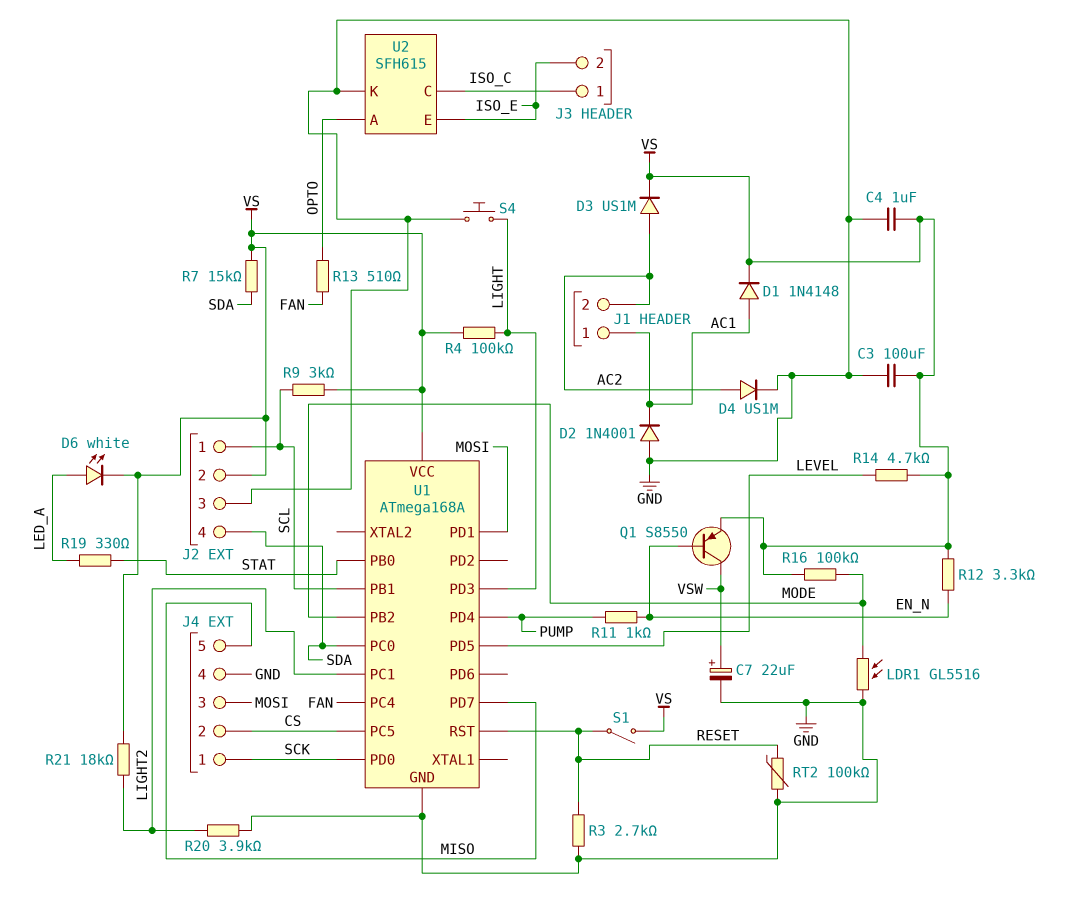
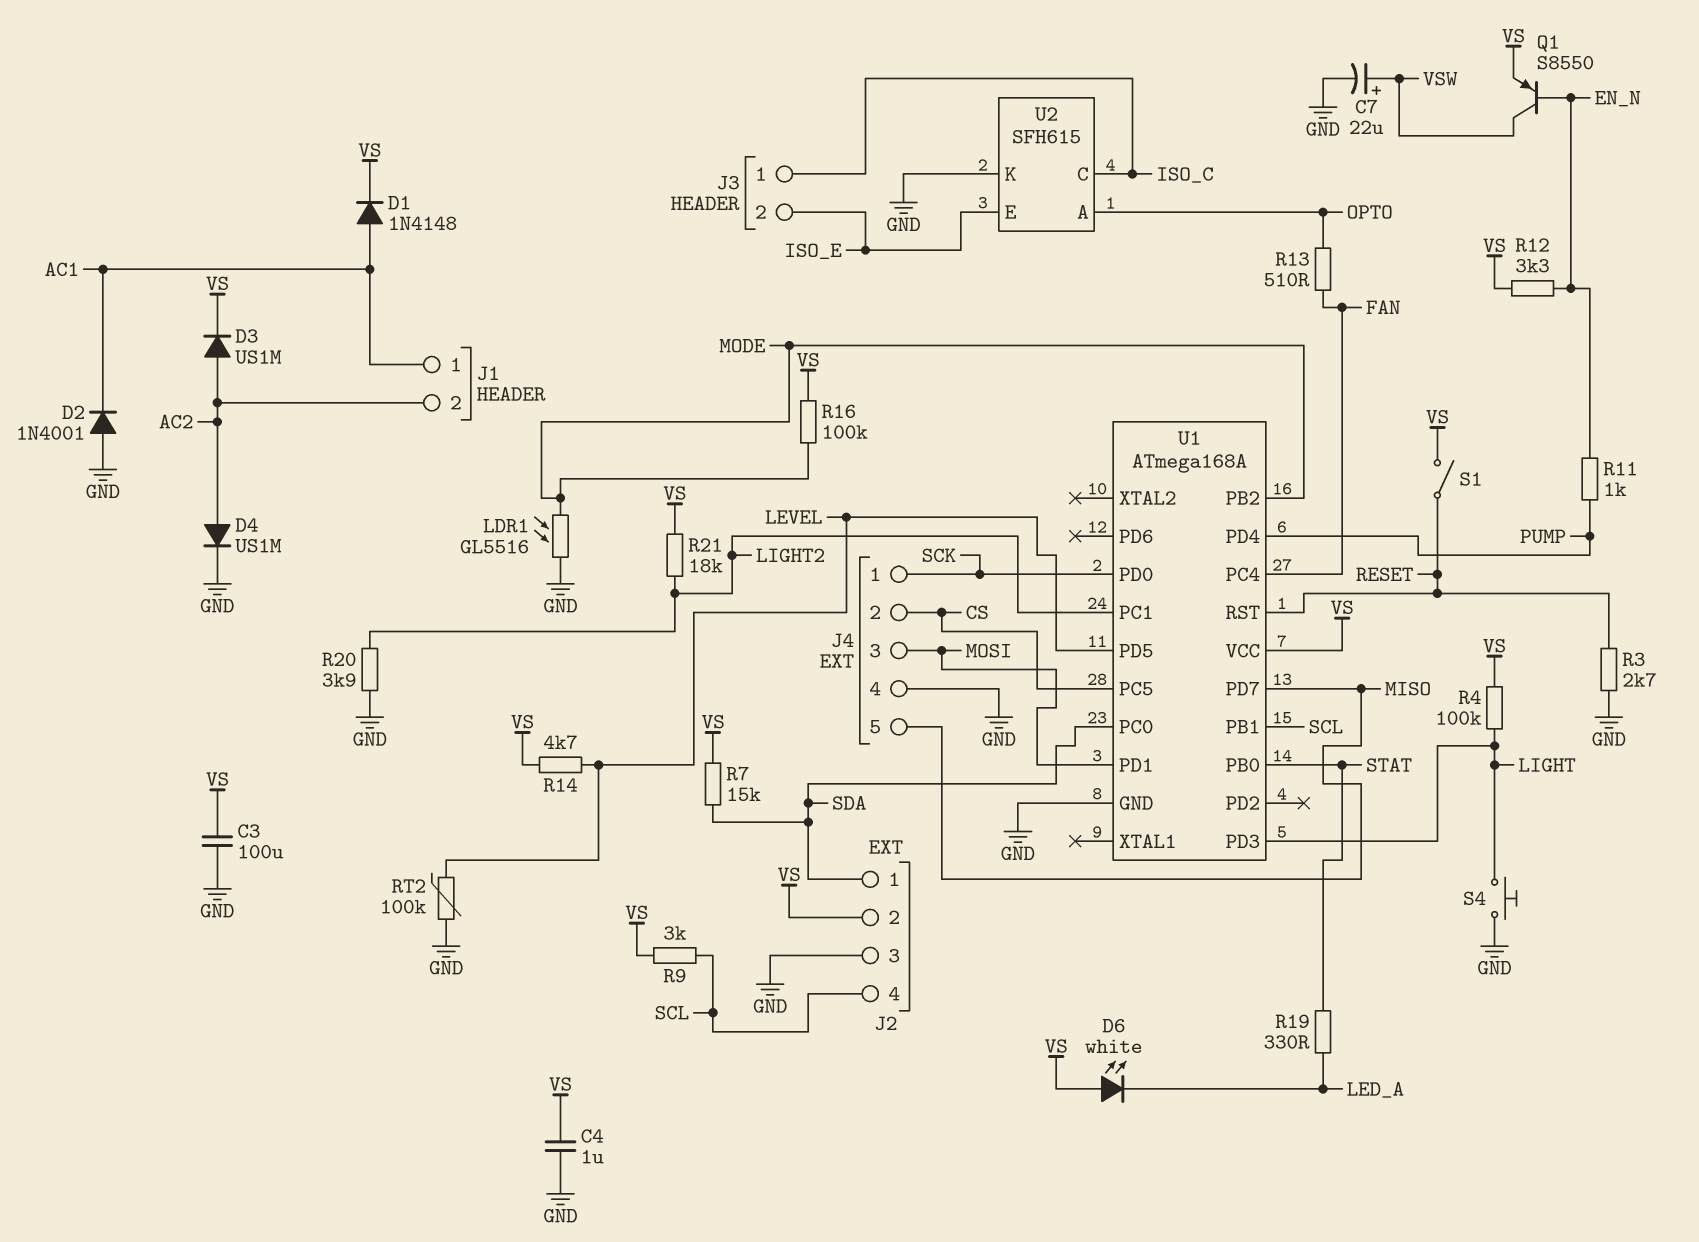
D6: LED white (A LED_A, K VS) -> LED white (A VS, K LED_A)
J2 pin 1: SCL -> SDA
J2 pin 4: SDA -> SCL
RT2: 100k (GND, RESET) -> 100k (GND, LEVEL)

